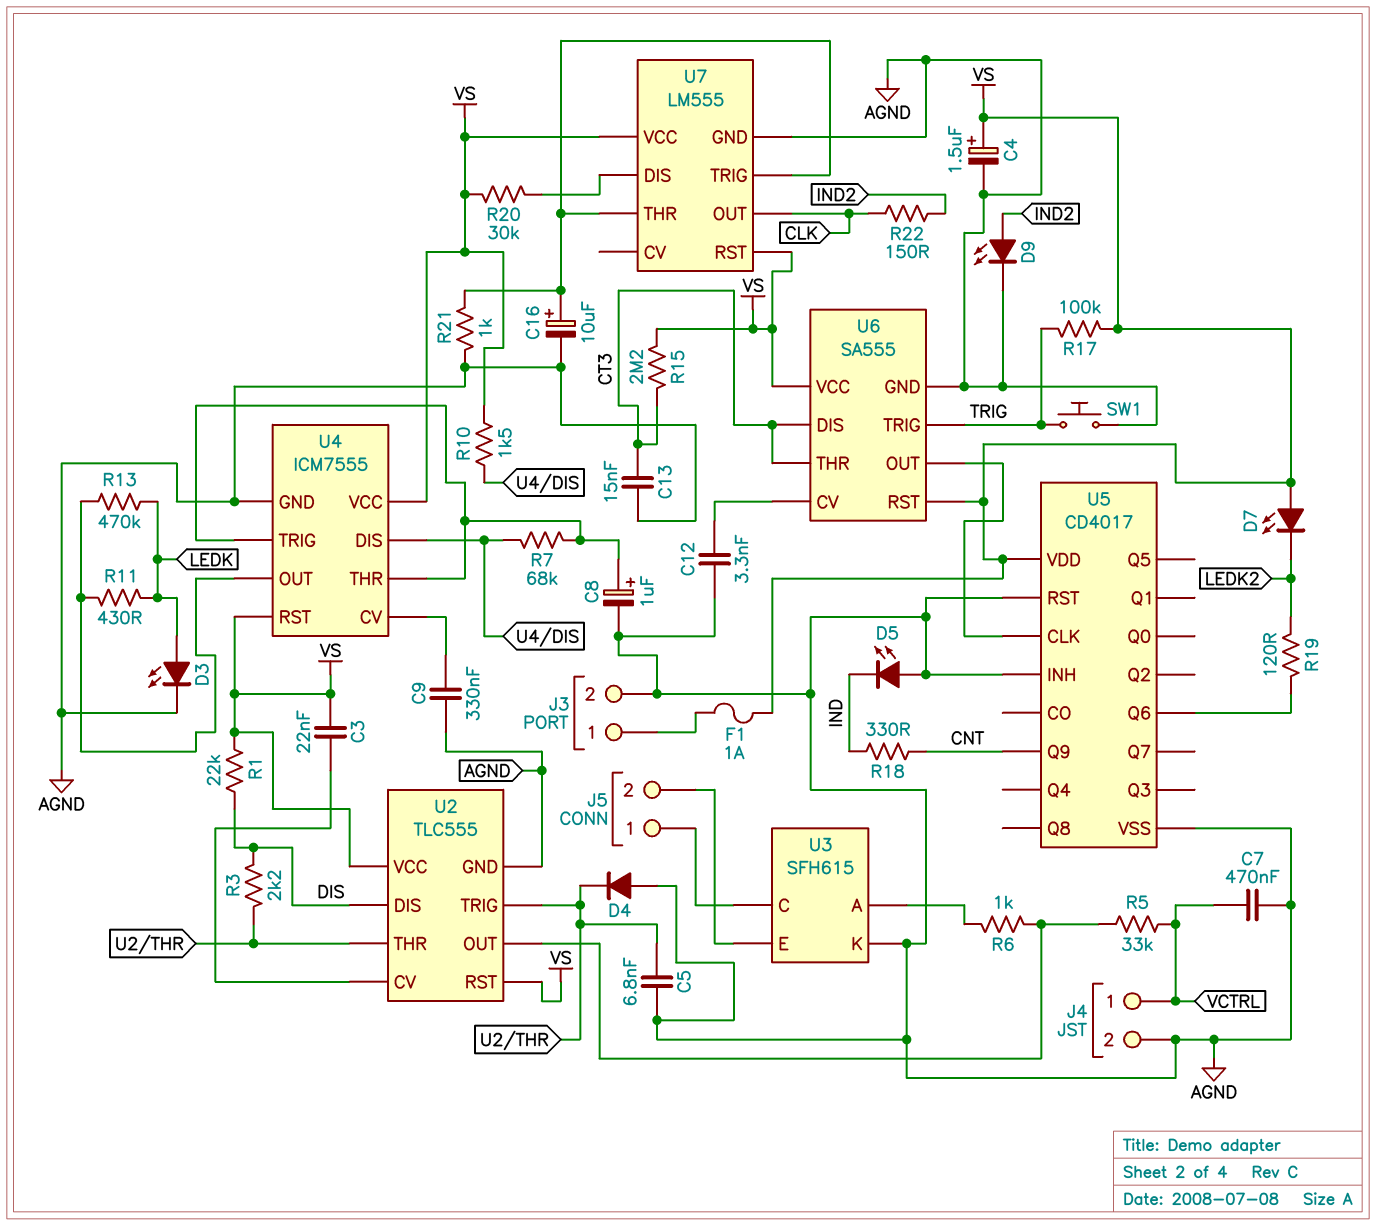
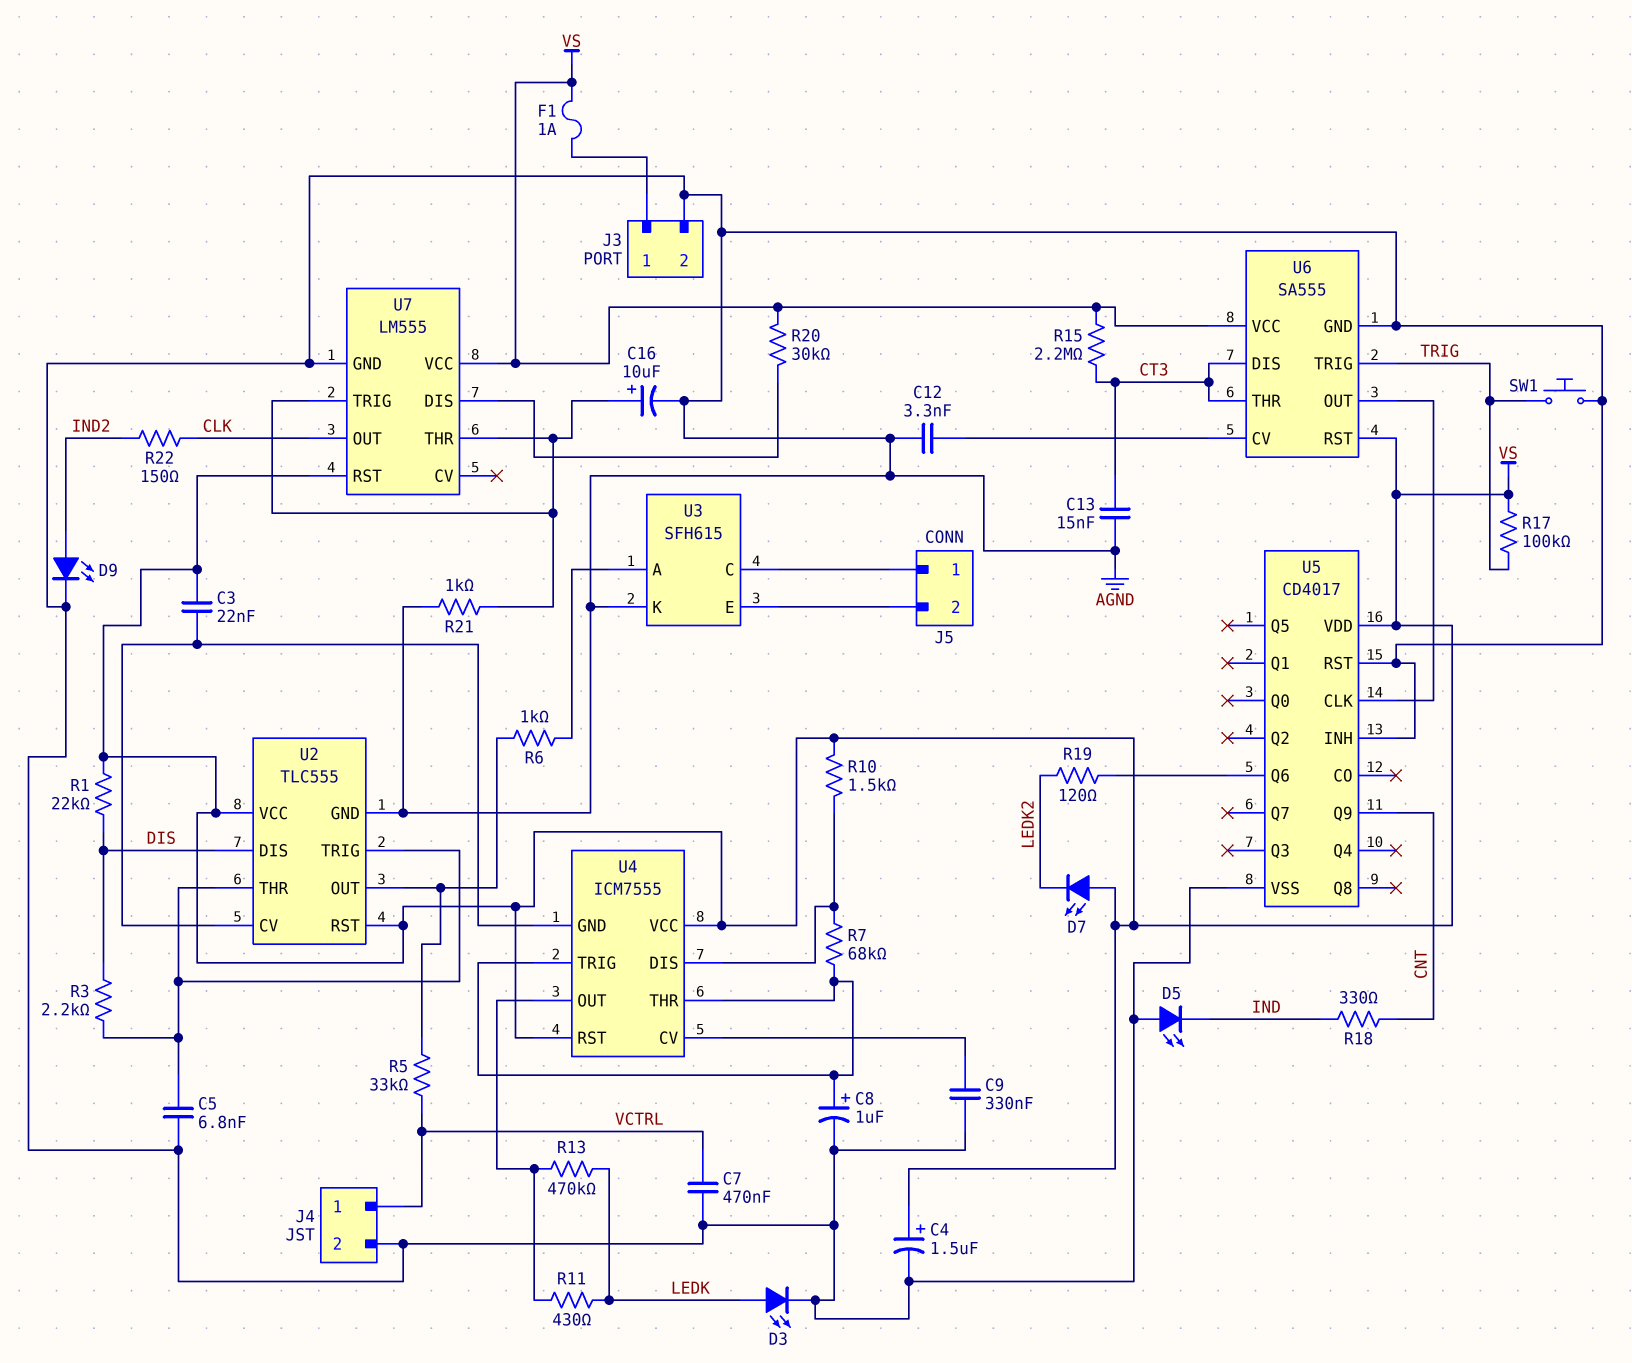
D4: diode (A AGND, K U2/THR) -> none
U4 pin GND: AGND -> U2/CV

